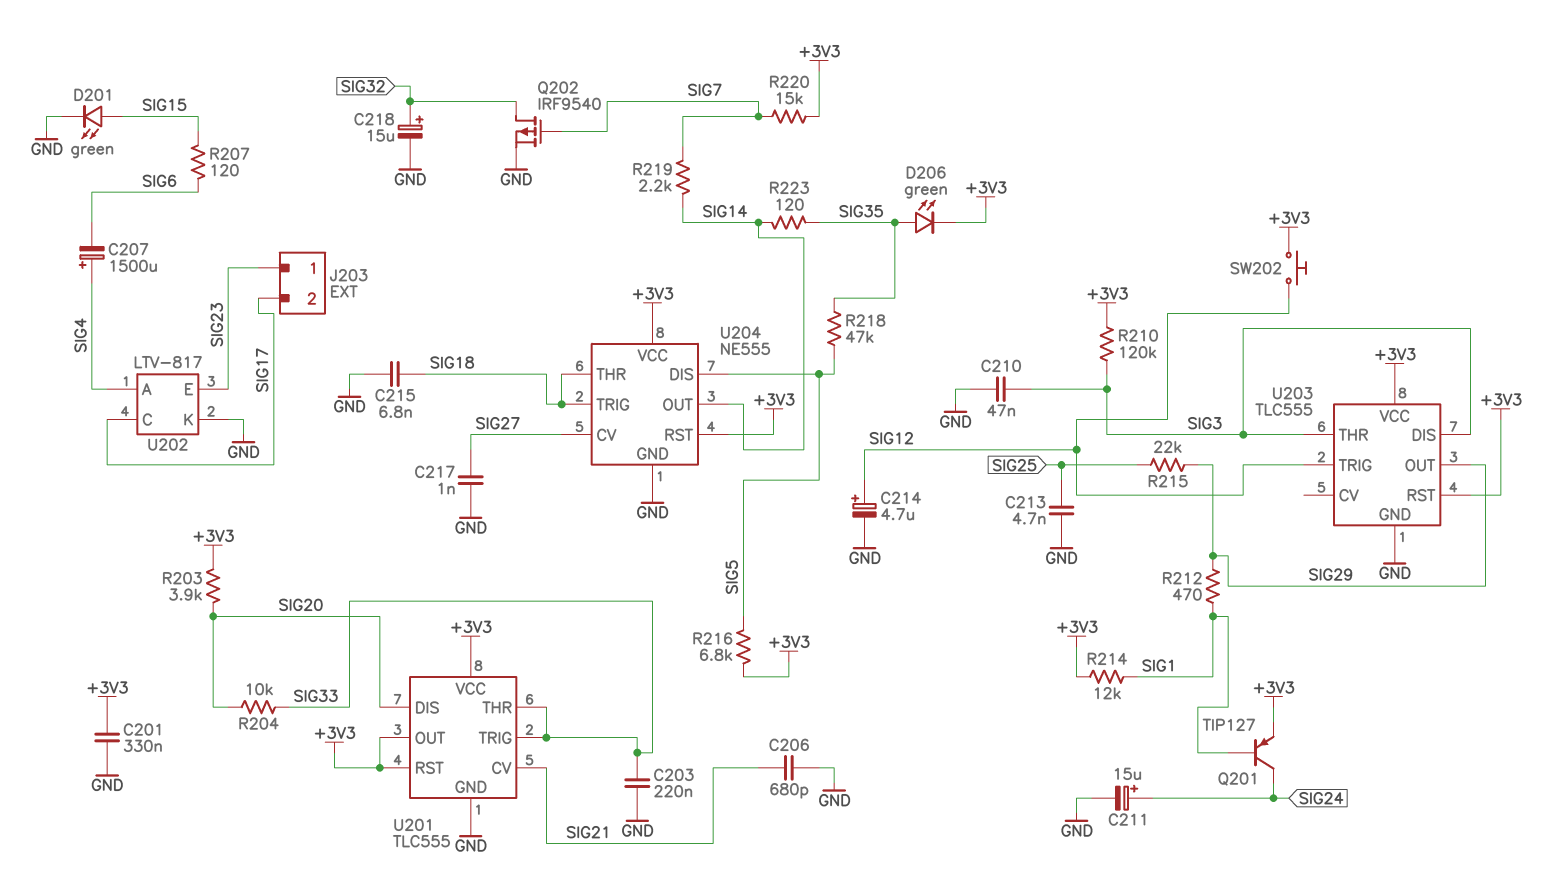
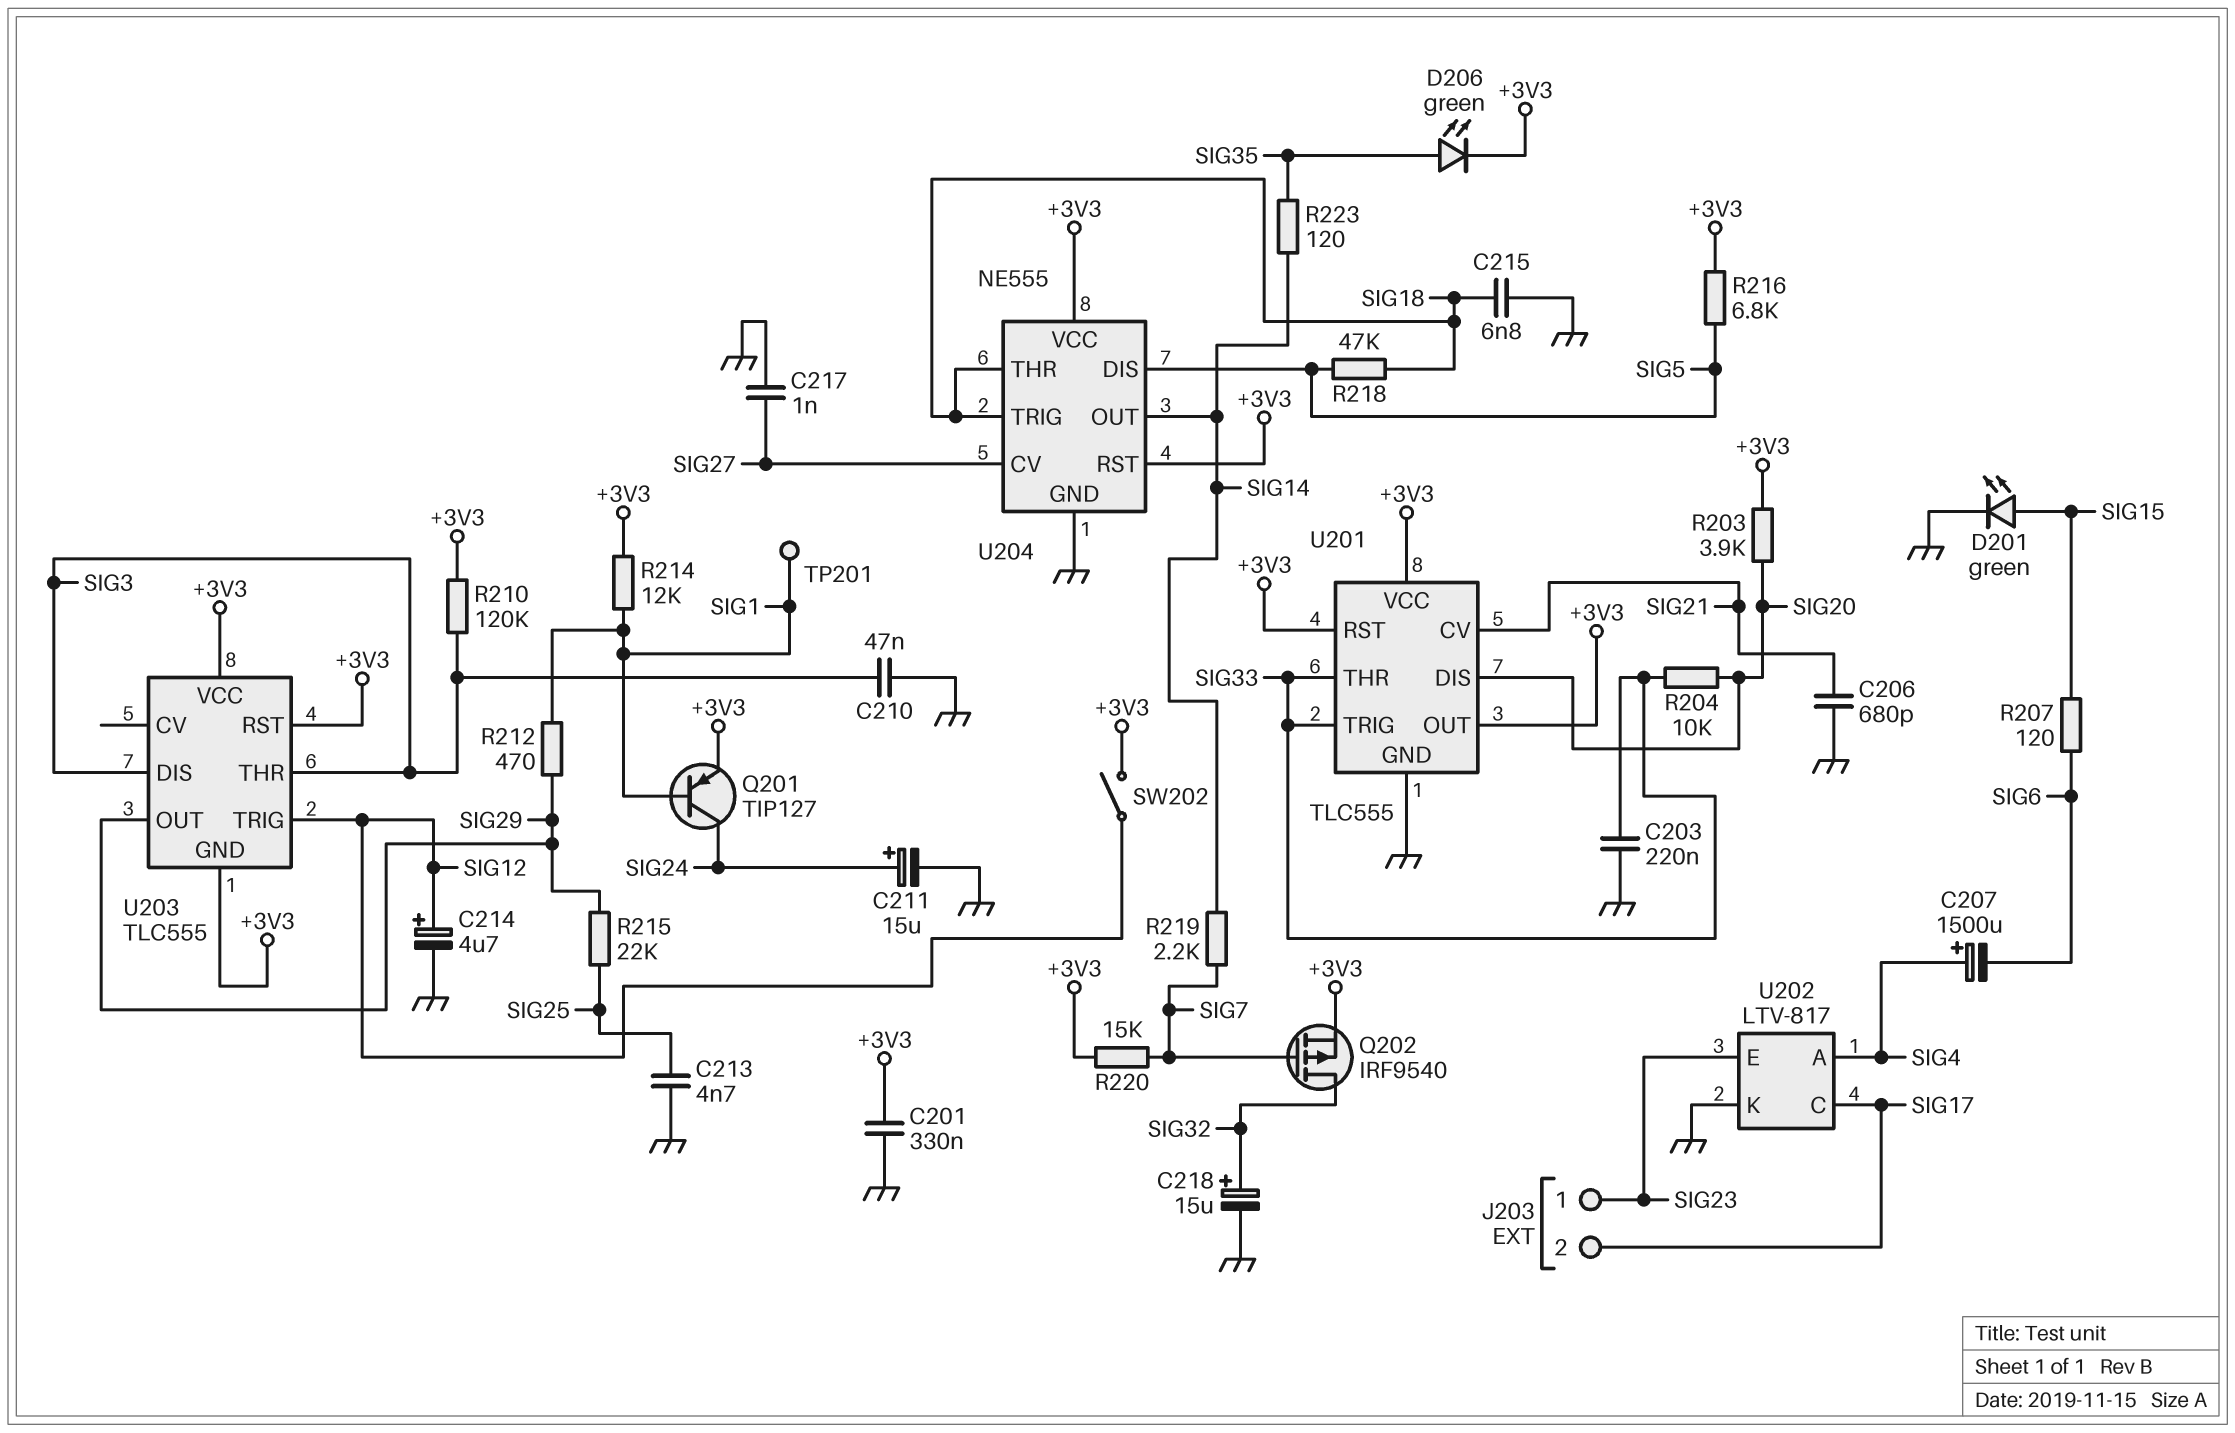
Q202: PMOS IRF9540 (G SIG7, D SIG32, S GND) -> PMOS IRF9540 (G SIG7, D SIG32, S +3V3)
R218: 47k (SIG5, SIG35) -> 47k (SIG5, SIG18)
SW202: button (+3V3, SIG12) -> switch (+3V3, SIG12)
TP201: none -> test point (SIG1)
U203 pin GND: GND -> +3V3

